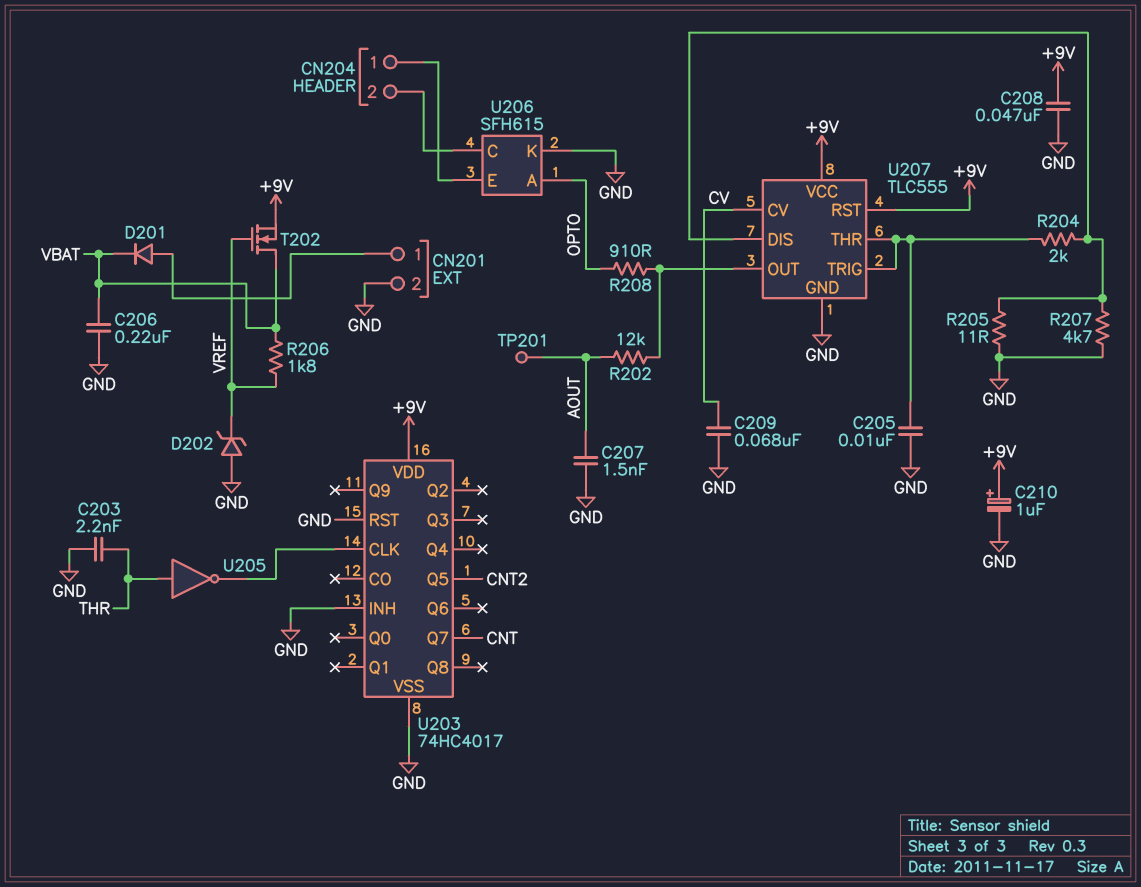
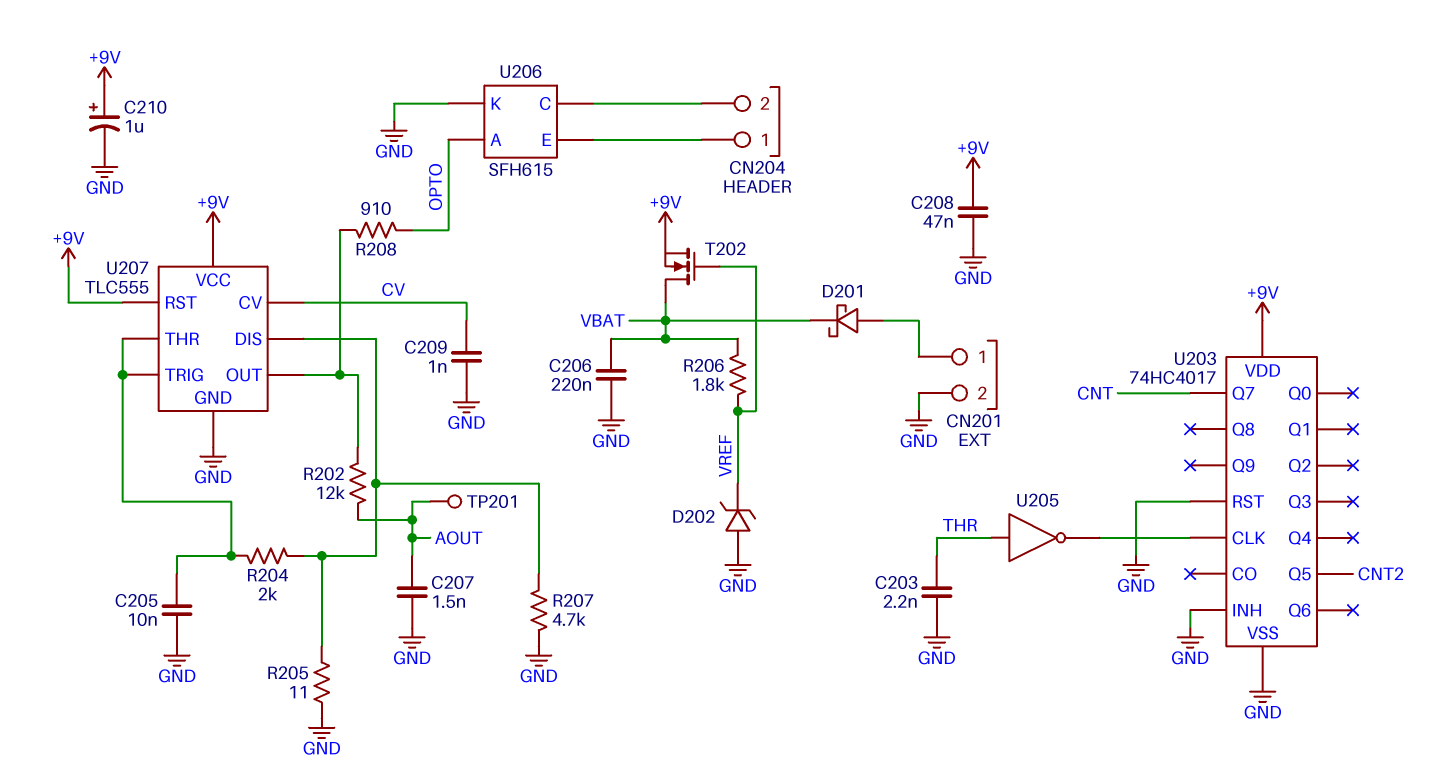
C209: 68nF (CV, GND) -> 1nF (CV, GND)
D201: diode (A CN201/1, K VBAT) -> schottky (A CN201/1, K VBAT)

